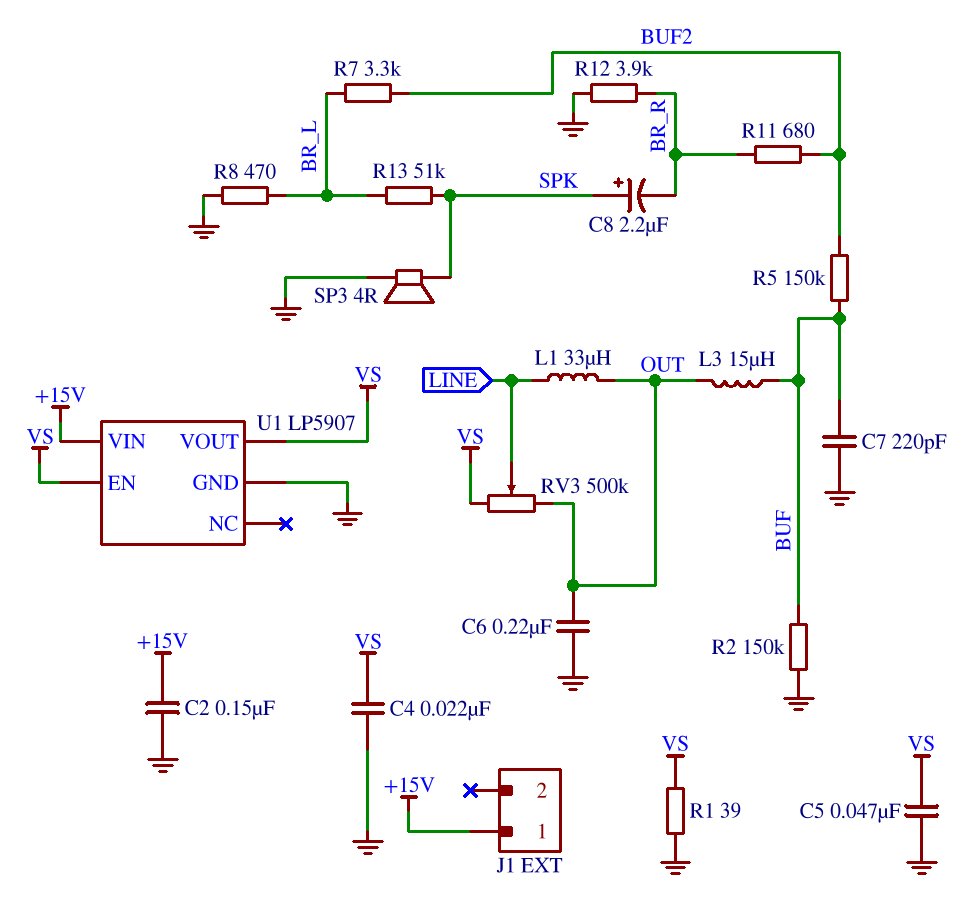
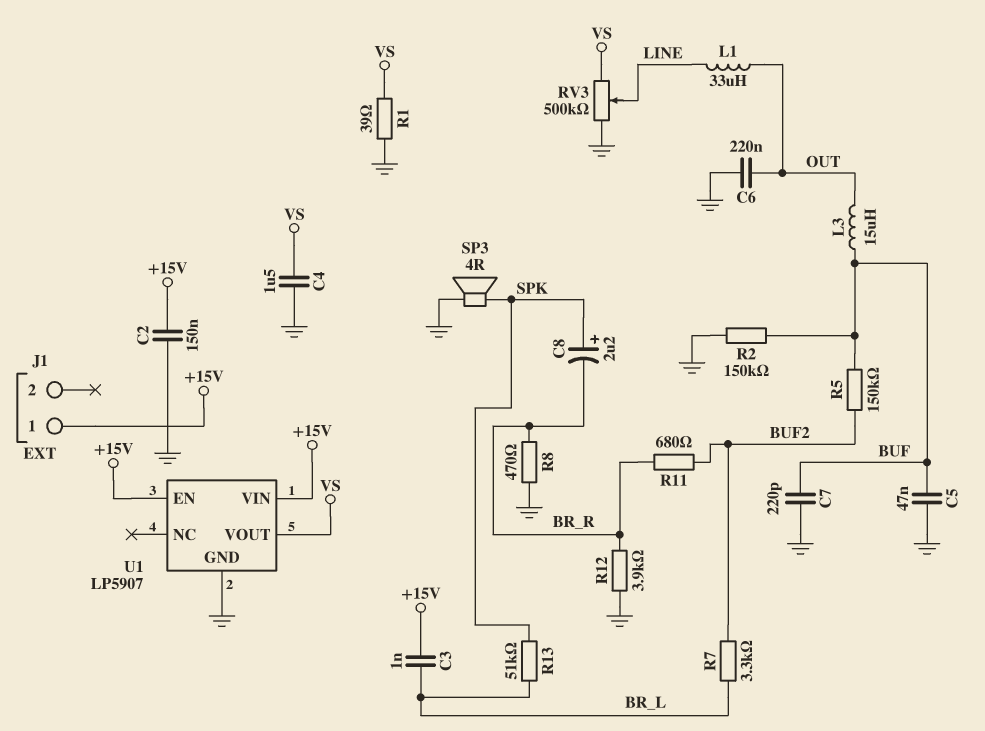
C3: none -> 1nF (+15V, BR_L)
C4: 22nF (GND, VS) -> 1.5uF (GND, VS)
C5: 47nF (GND, VS) -> 47nF (BUF, GND)
R8: 470 (BR_L, GND) -> 470 (BR_R, GND)
RV3: 500k (OUT, VS, wiper LINE) -> 500k (GND, VS, wiper LINE)
U1 pin EN: VS -> +15V

